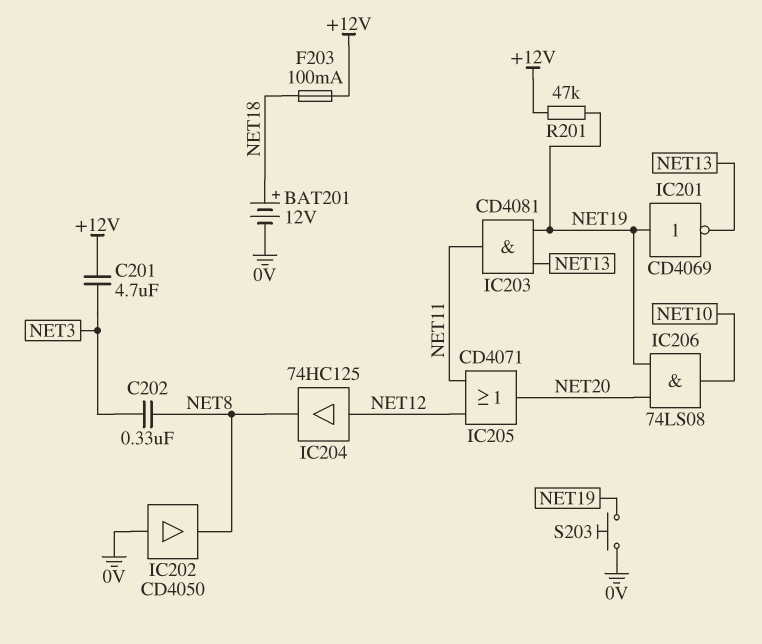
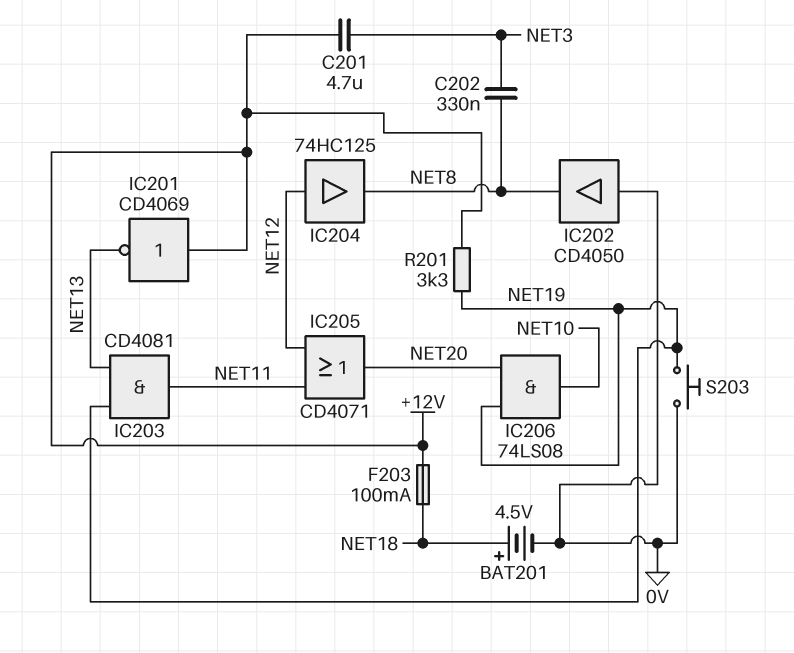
BAT201: 12V (plus NET18, minus 0V) -> 4.5V (plus NET18, minus 0V)
IC201: NOT CD4069 (in NET19, out NET13) -> NOT CD4069 (in +12V, out NET13)
R201: 47k (+12V, NET19) -> 3.3k (+12V, NET19)

